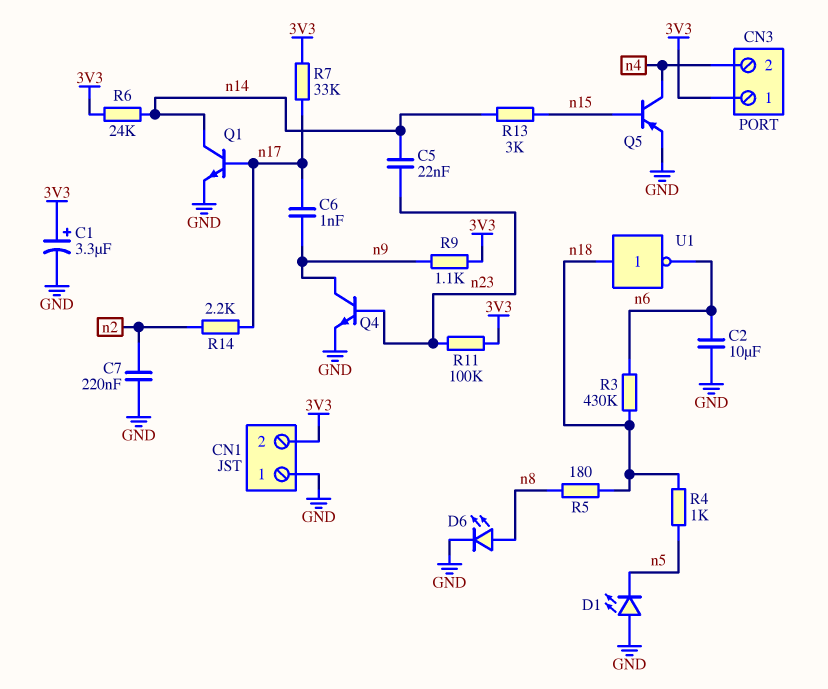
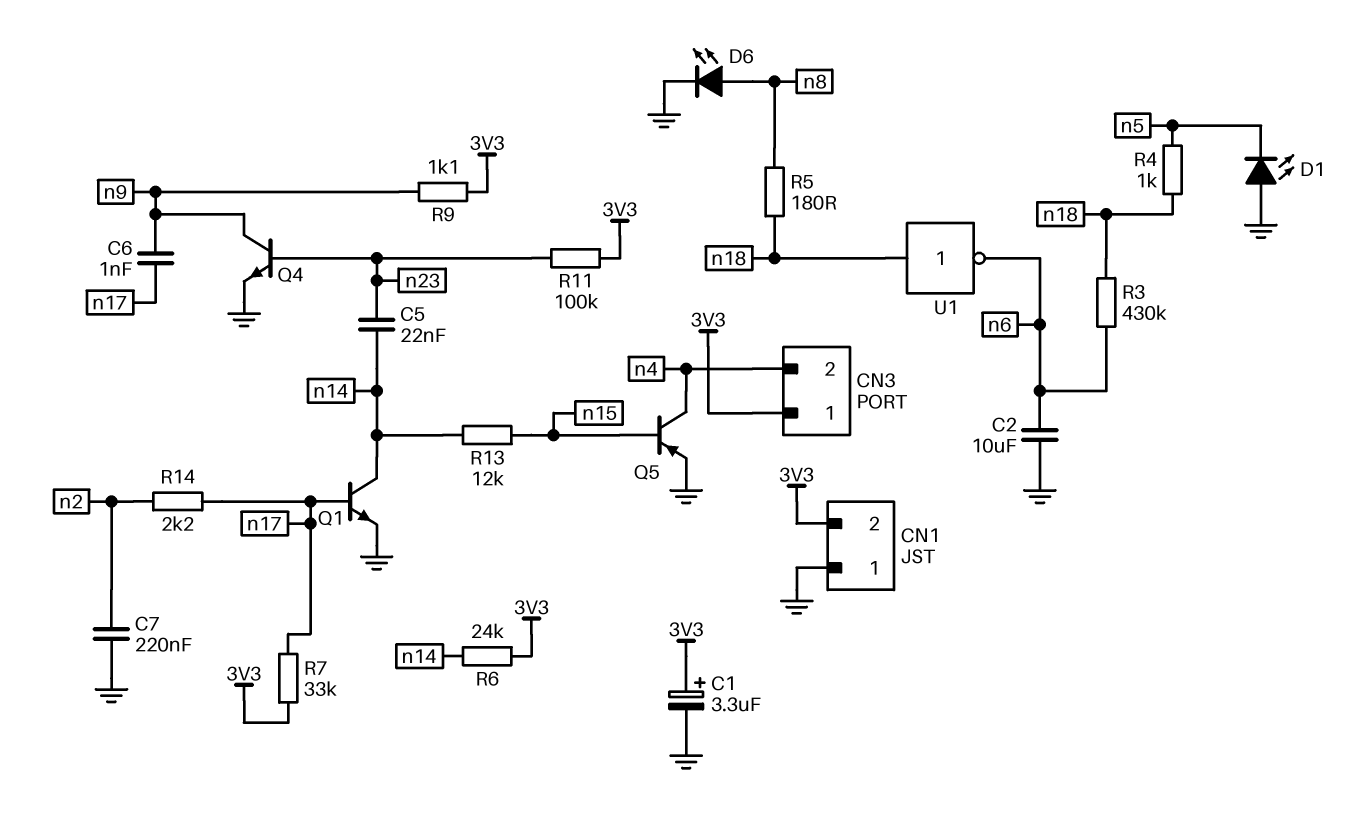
R13: 3k (n14, n15) -> 12k (n14, n15)

